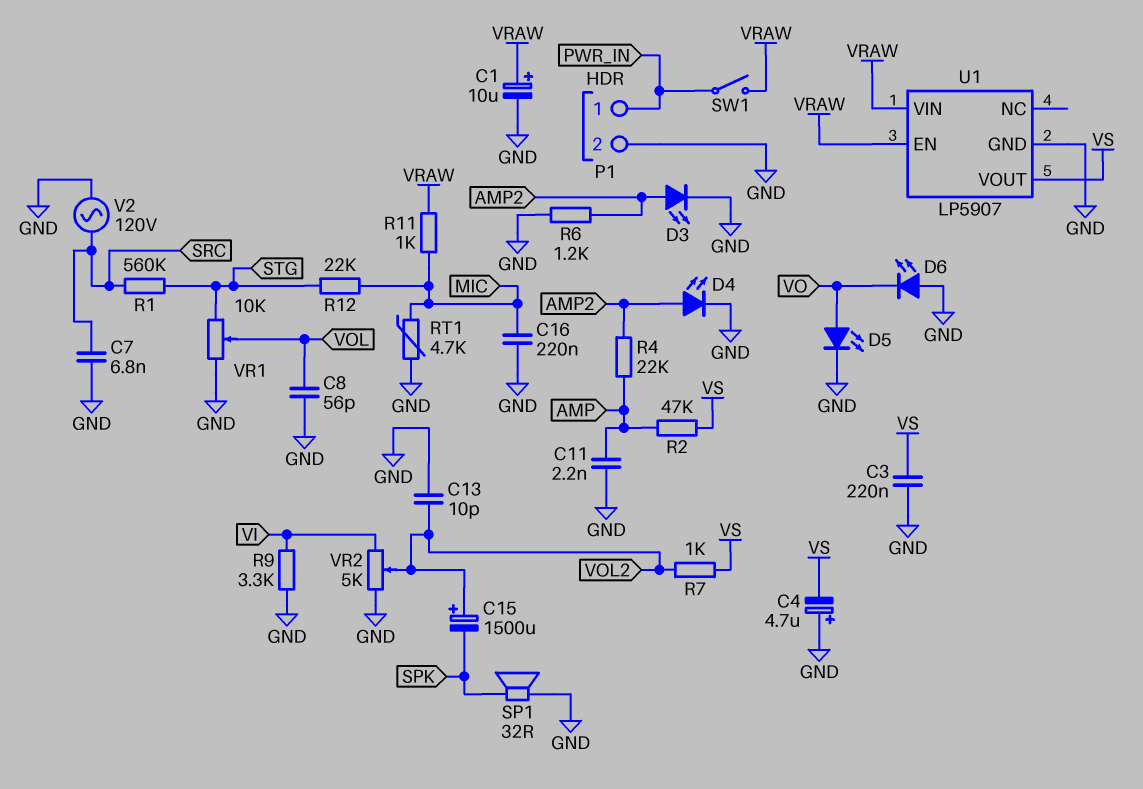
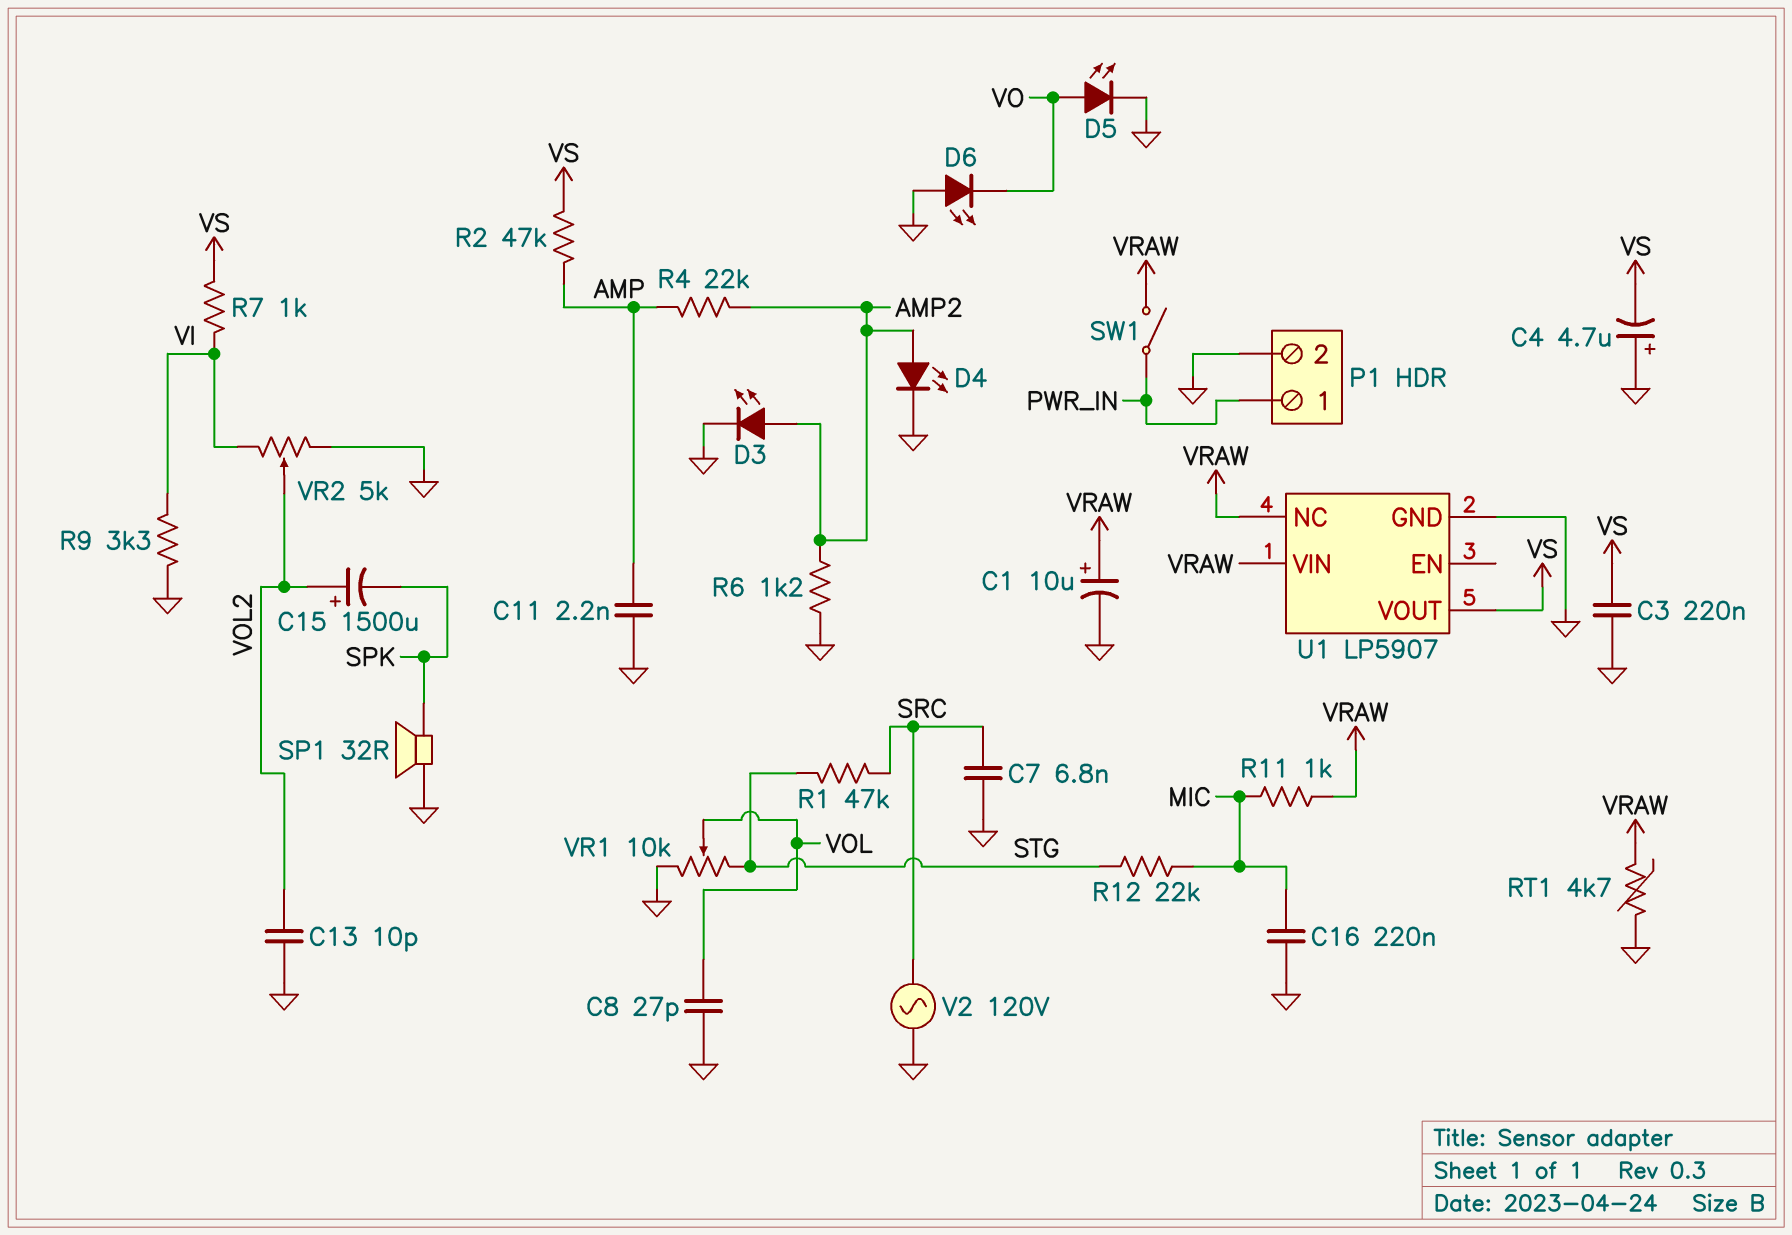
C8: 56pF (GND, VOL) -> 27pF (GND, VOL)
R1: 560k (SRC, STG) -> 47k (SRC, STG)
R7: 1k (VOL2, VS) -> 1k (VI, VS)
RT1: 4.7k (GND, MIC) -> 4.7k (GND, VRAW)
U1 pin EN: VRAW -> none
U1 pin NC: none -> VRAW

